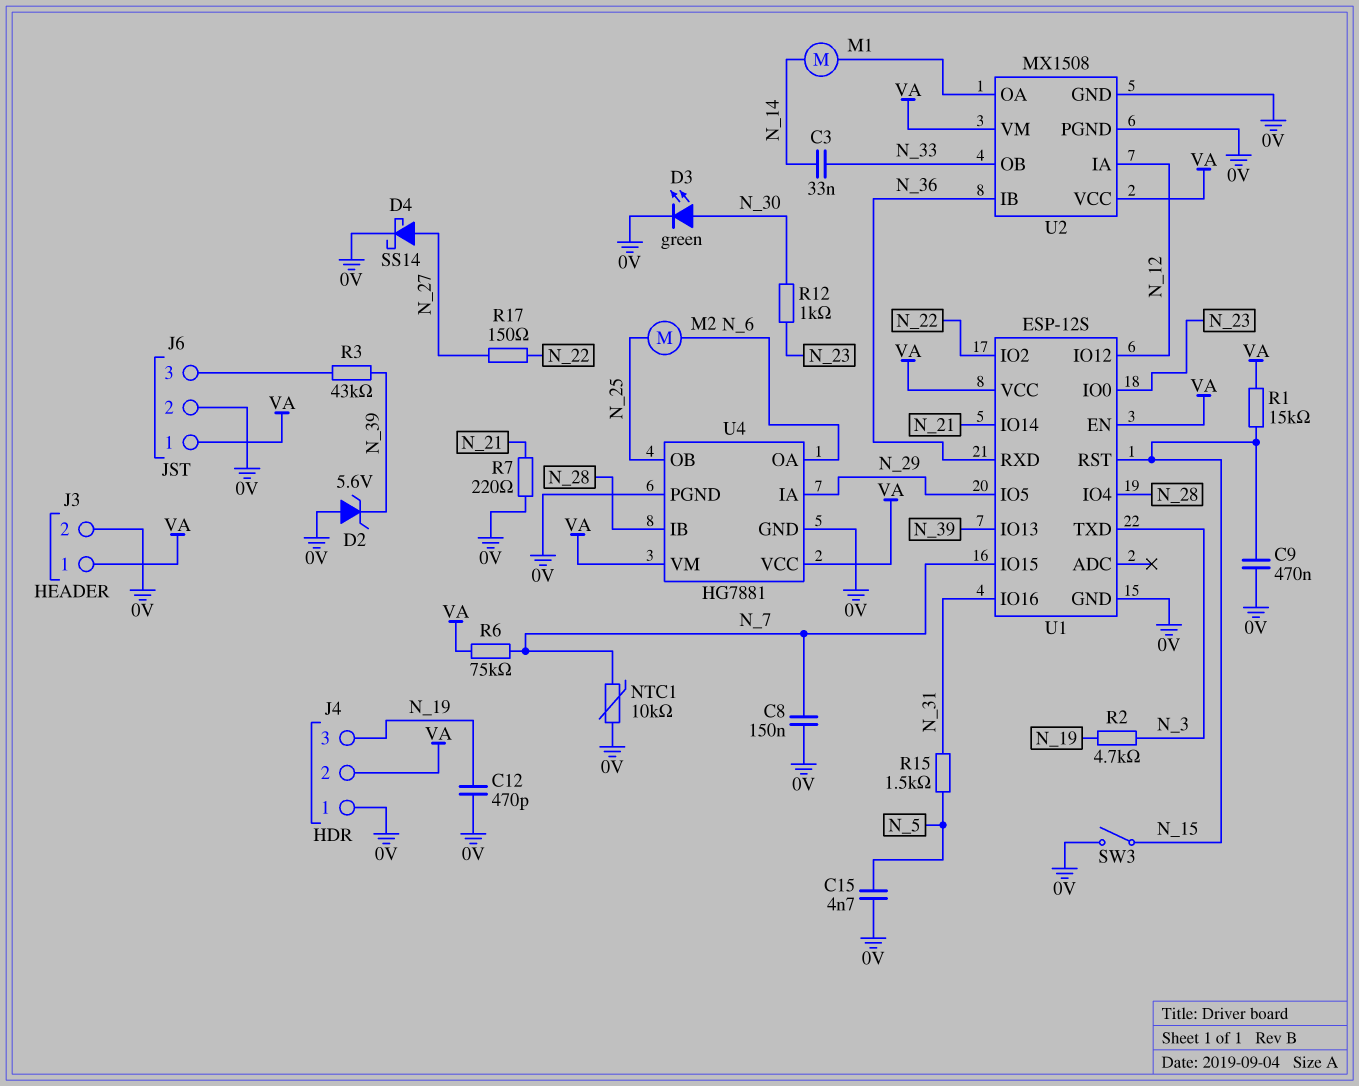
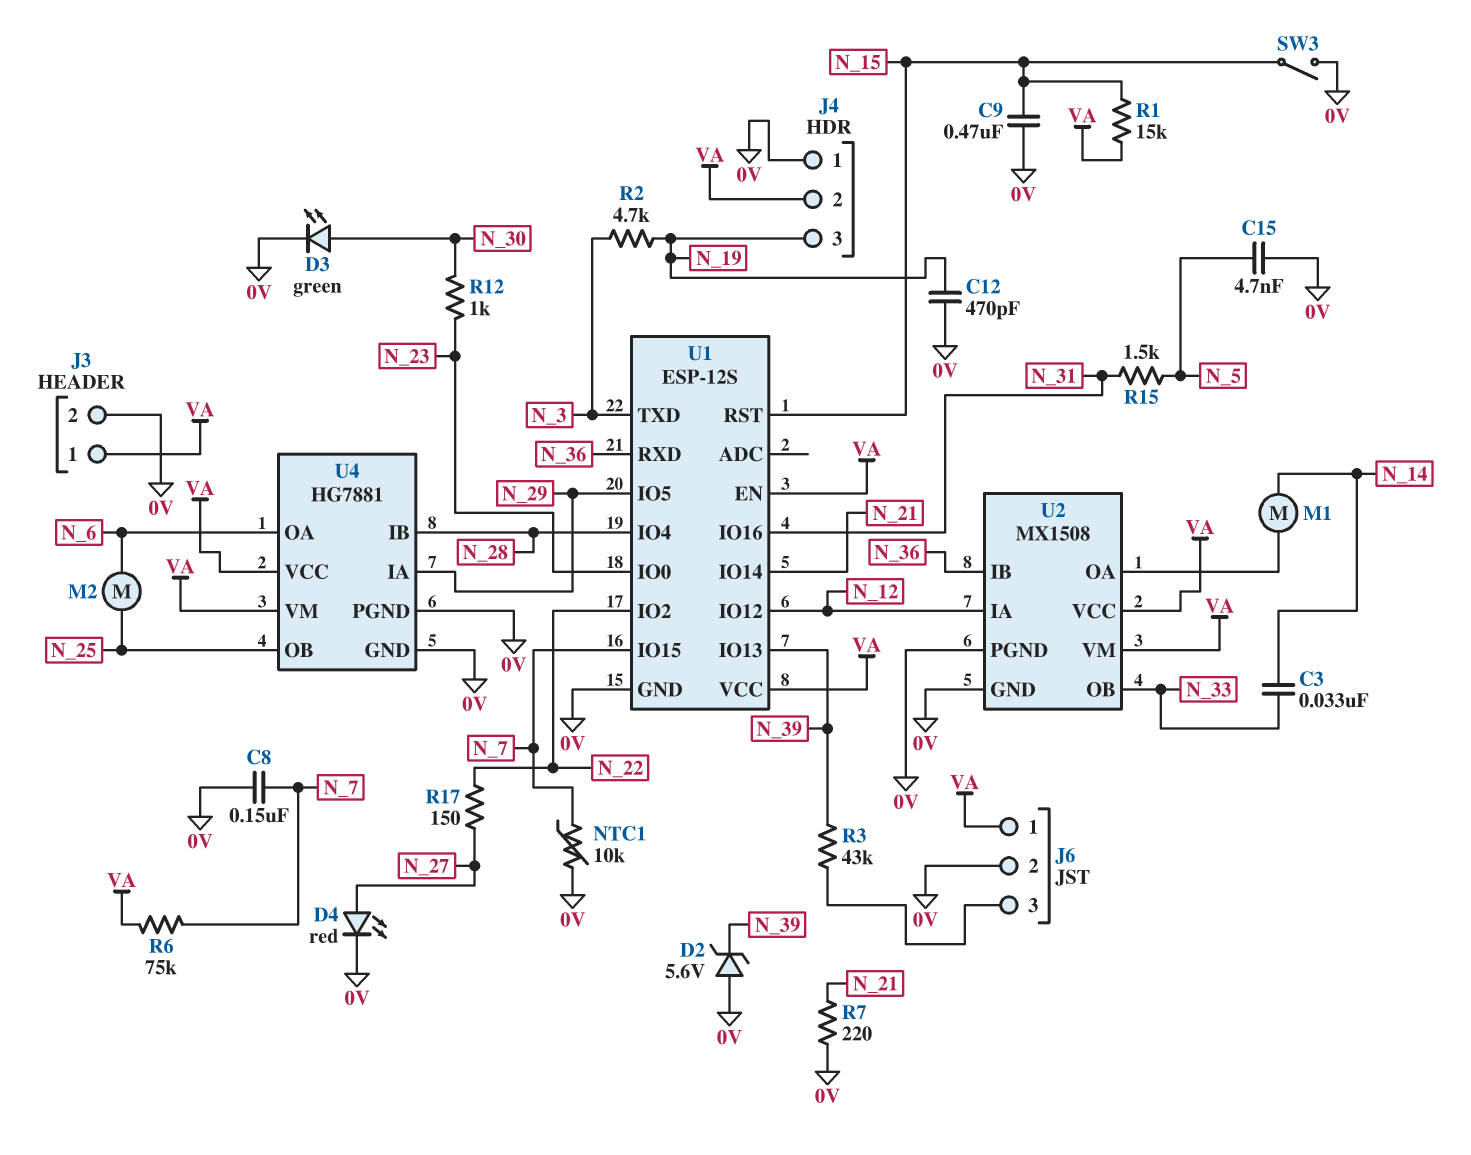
D4: schottky SS14 (A N_27, K 0V) -> LED red (A N_27, K 0V)

